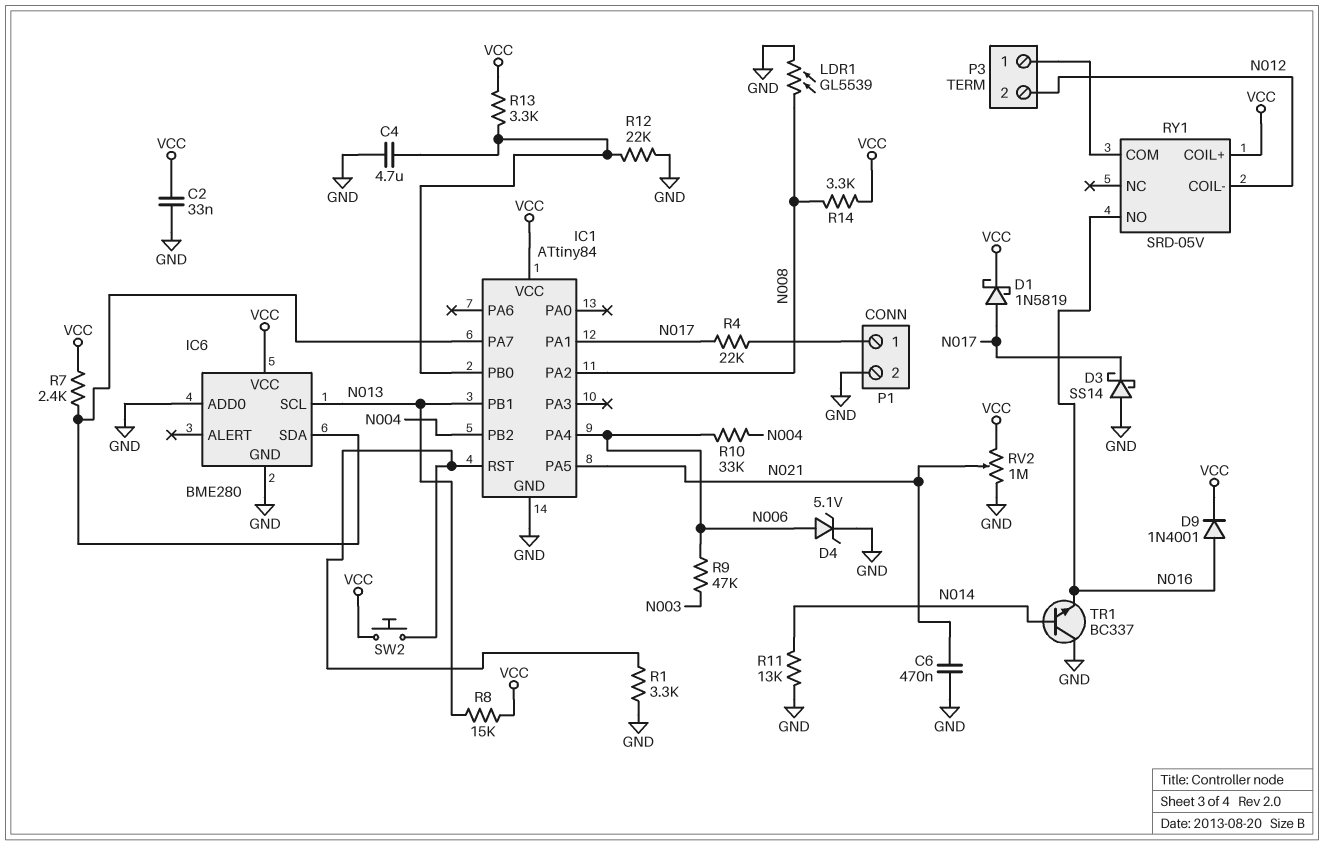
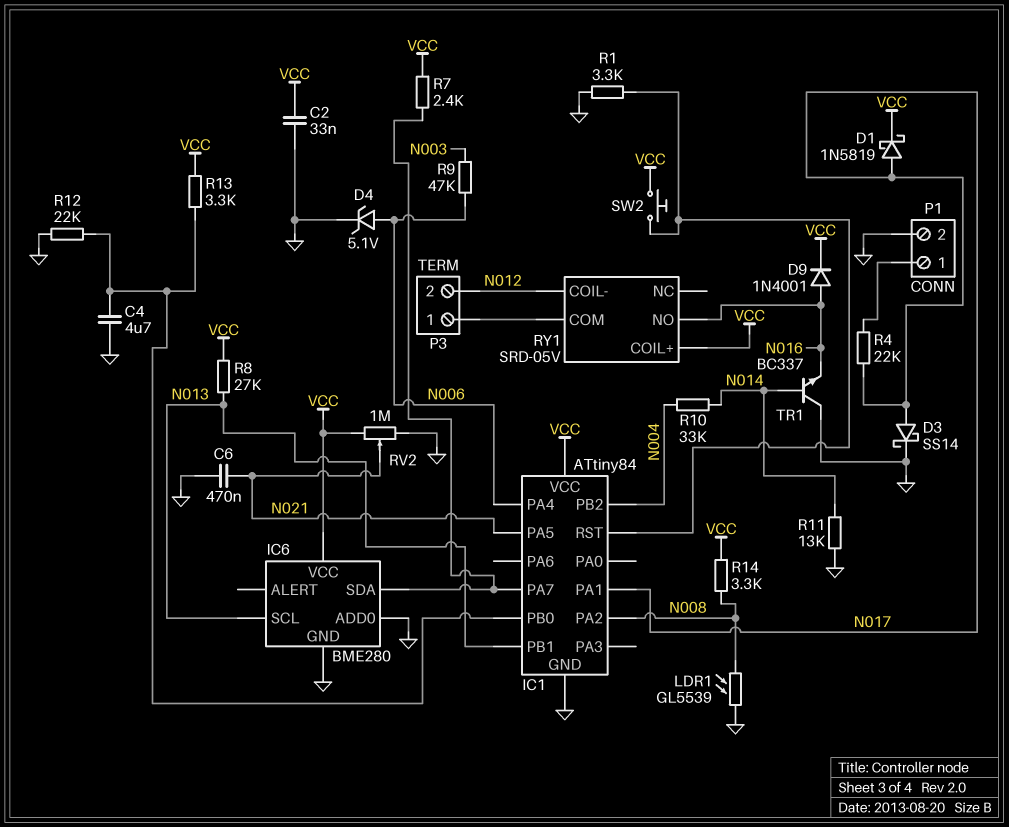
D3: schottky SS14 (A GND, K N017) -> schottky SS14 (A N017, K GND)
R8: 15k (N013, VCC) -> 27k (N013, VCC)
R10: 33k (N004, N006) -> 33k (N004, N014)

